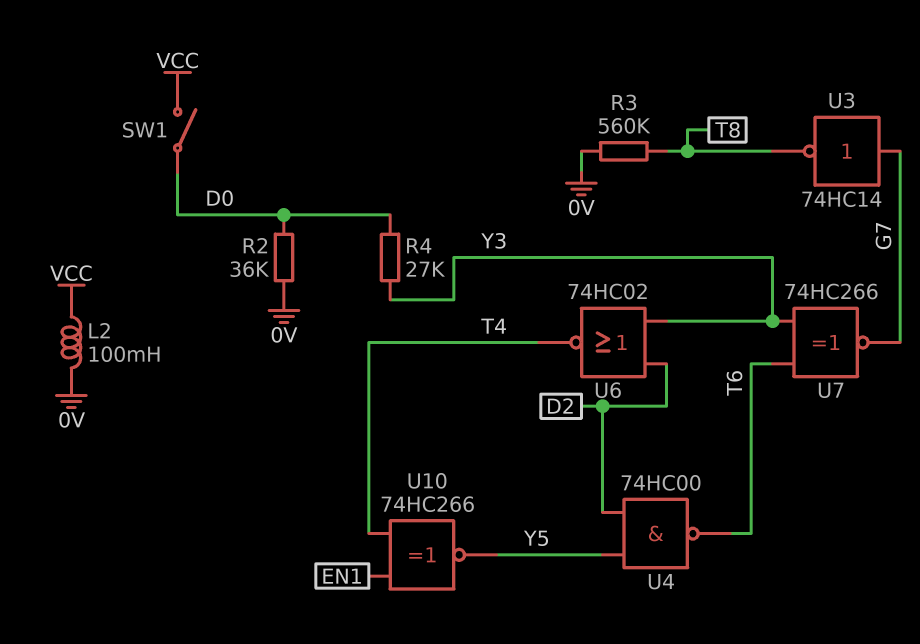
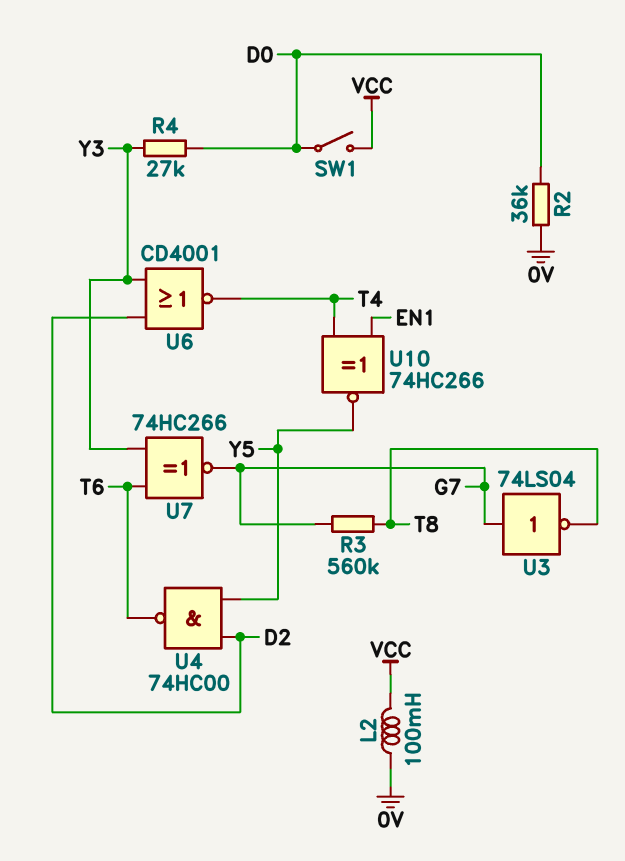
R3: 560k (0V, T8) -> 560k (G7, T8)
U3: NOT 74HC14 (in G7, out T8) -> NOT 74LS04 (in G7, out T8)
U6: NOR 74HC02 (in D2, in Y3, out T4) -> NOR CD4001 (in D2, in Y3, out T4)

